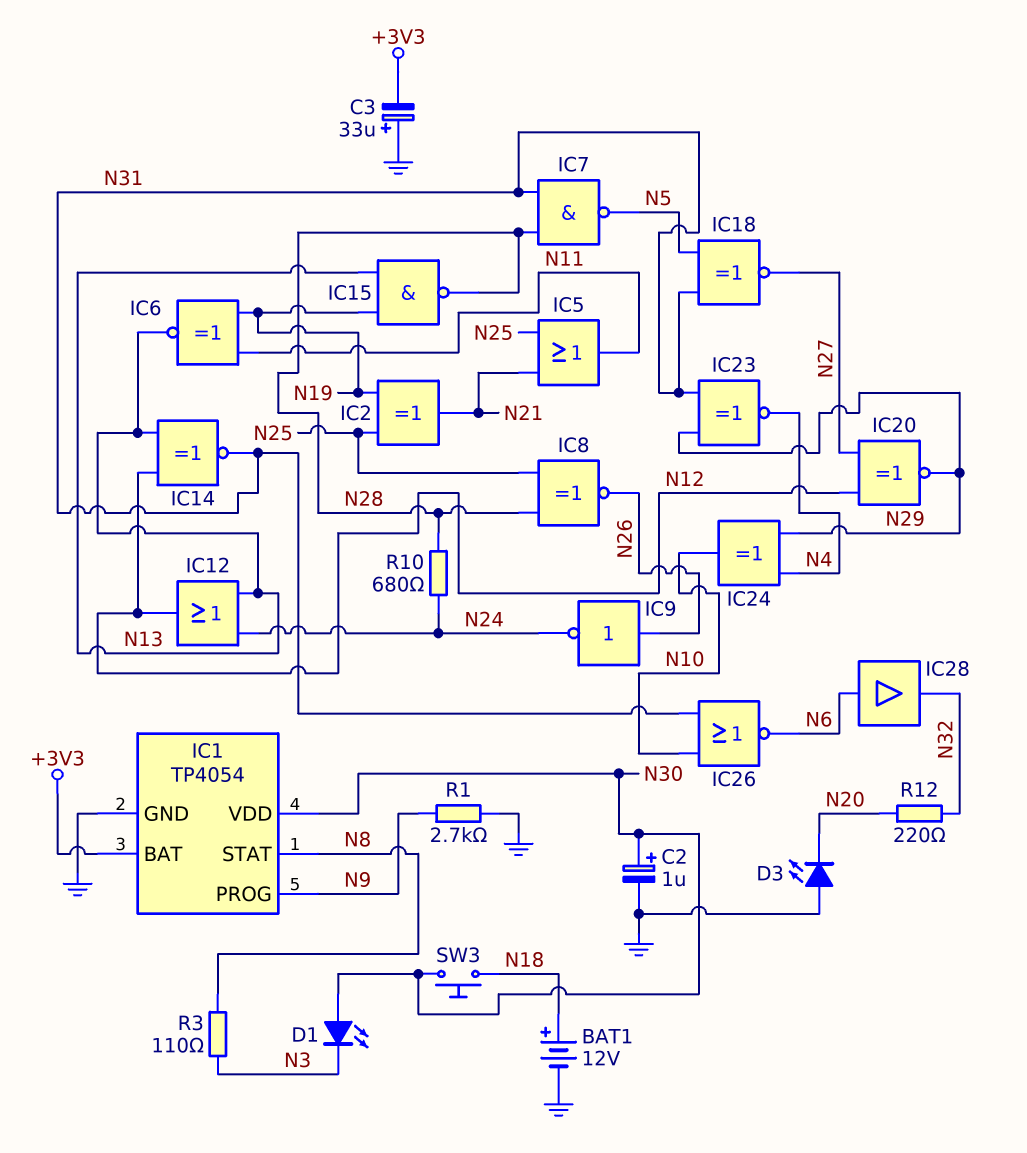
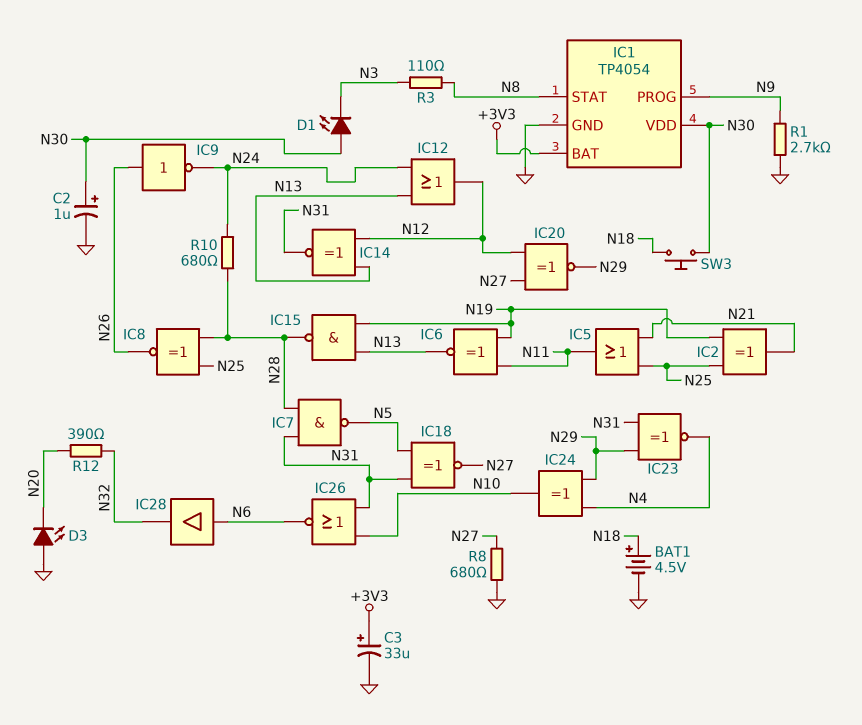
BAT1: 12V (plus N18, minus GND) -> 4.5V (plus N18, minus GND)
C3: 33uF (plus GND, minus +3V3) -> 33uF (plus +3V3, minus GND)
R8: none -> 680 (GND, N27)
R12: 220 (N20, N32) -> 390 (N20, N32)

